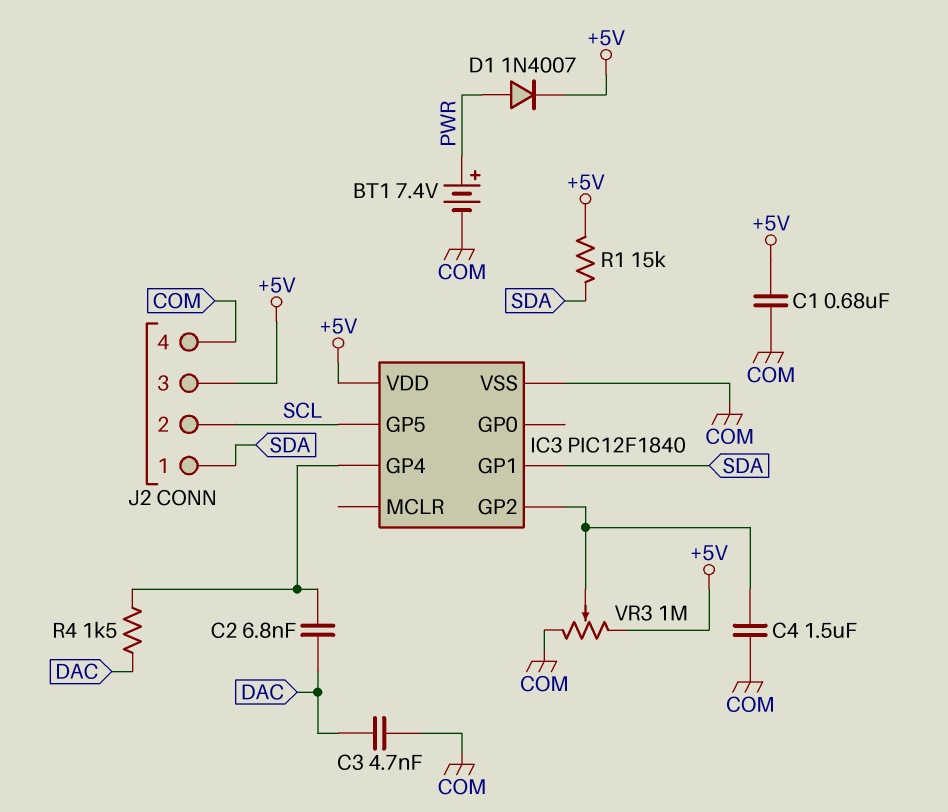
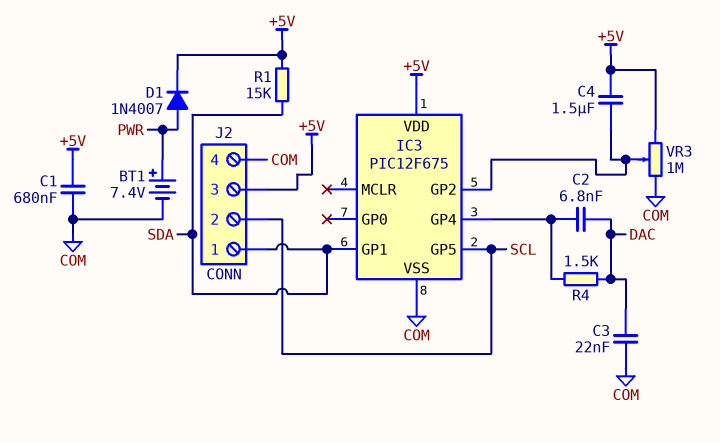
C3: 4.7nF (COM, DAC) -> 22nF (COM, DAC)
C4: 1.5uF (COM, IC3/GP2) -> 1.5uF (+5V, IC3/GP2)
IC3: PIC12F1840 -> PIC12F675

